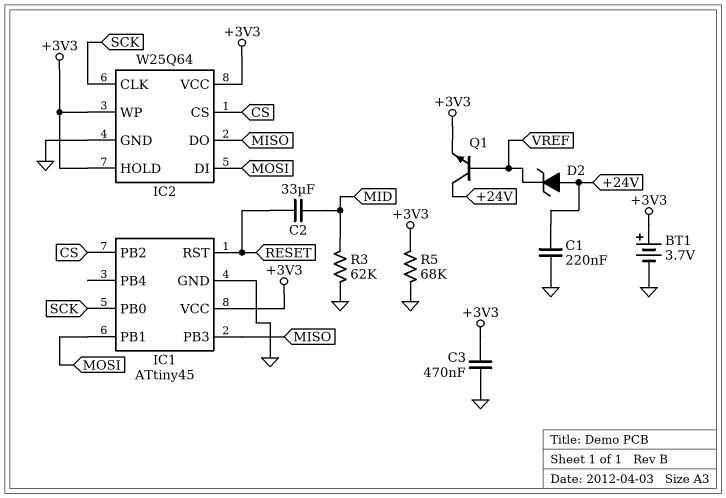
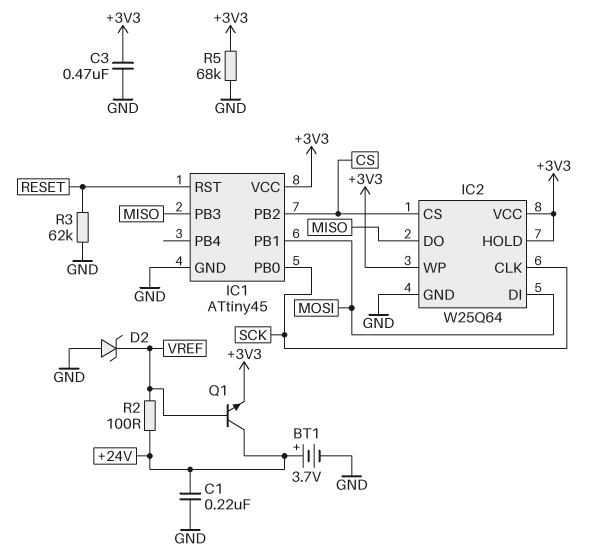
BT1: 3.7V (plus +3V3, minus GND) -> 3.7V (plus +24V, minus GND)
C2: 33uF (MID, RESET) -> none
D2: zener (A +24V, K VREF) -> zener (A GND, K VREF)
R2: none -> 100 (+24V, VREF)
R3: 62k (GND, MID) -> 62k (GND, RESET)

